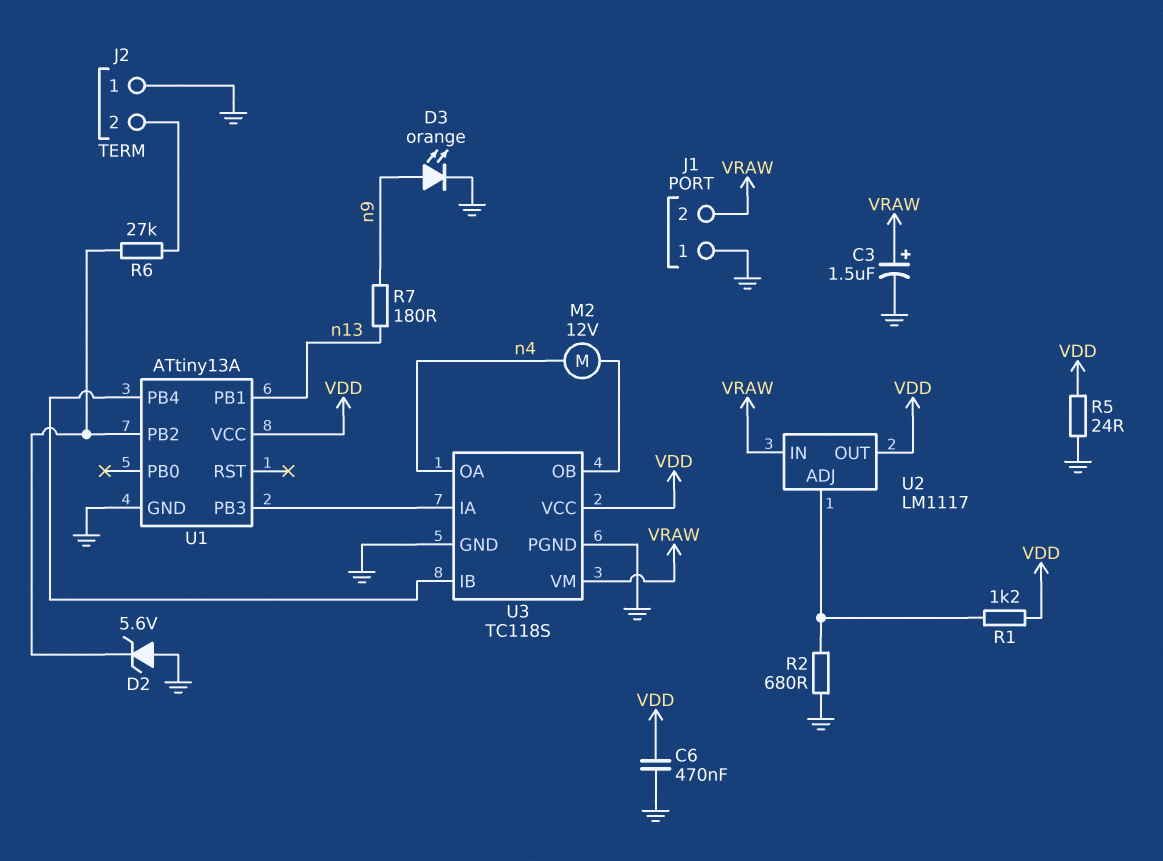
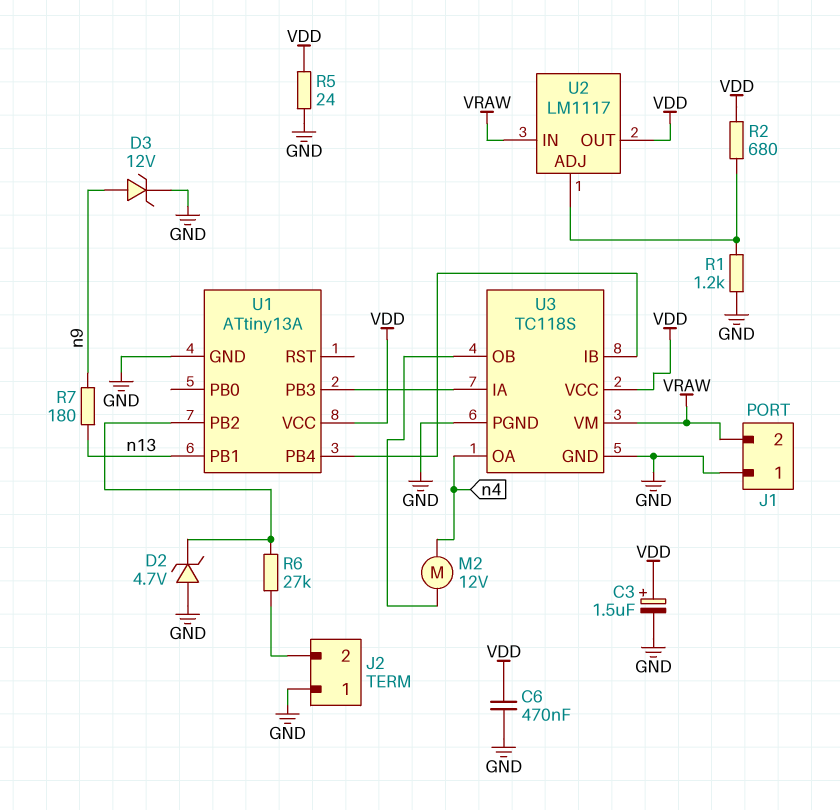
C3: 1.5uF (plus VRAW, minus GND) -> 1.5uF (plus VDD, minus GND)
D2: zener 5.6V (A GND, K U1/PB2) -> zener 4.7V (A GND, K U1/PB2)
D3: LED orange (A n9, K GND) -> zener 12V (A n9, K GND)
R1: 1.2k (U2/ADJ, VDD) -> 1.2k (GND, U2/ADJ)
R2: 680 (GND, U2/ADJ) -> 680 (U2/ADJ, VDD)

